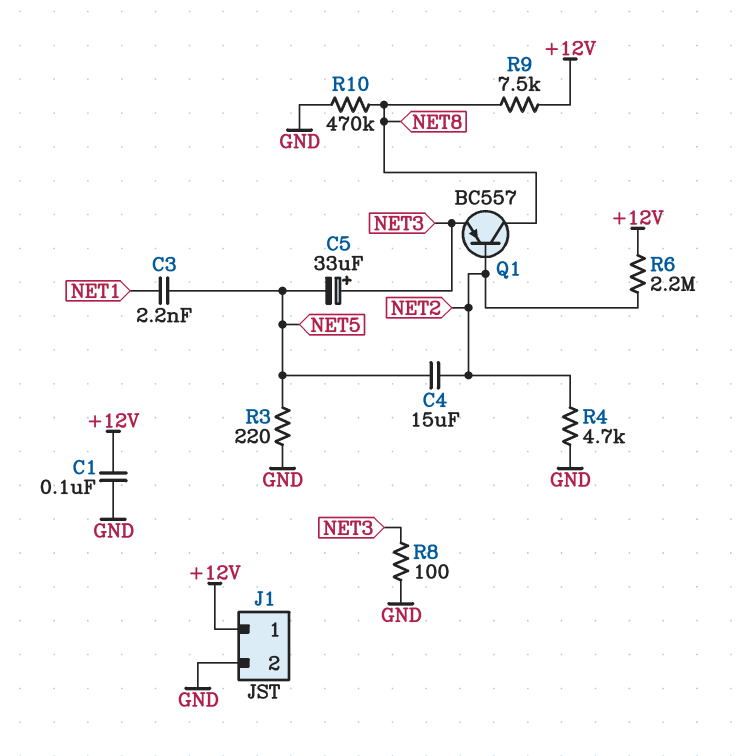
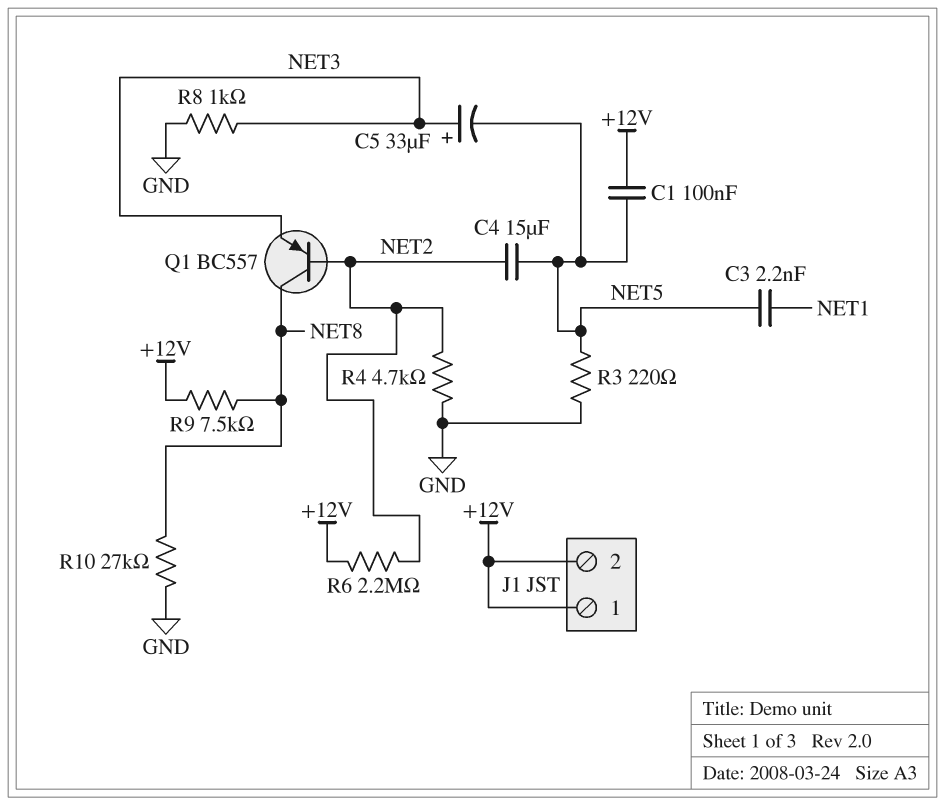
C1: 100nF (+12V, GND) -> 100nF (+12V, NET5)
J1 pin 2: GND -> +12V
R8: 100 (GND, NET3) -> 1k (GND, NET3)
R10: 470k (GND, NET8) -> 27k (GND, NET8)

